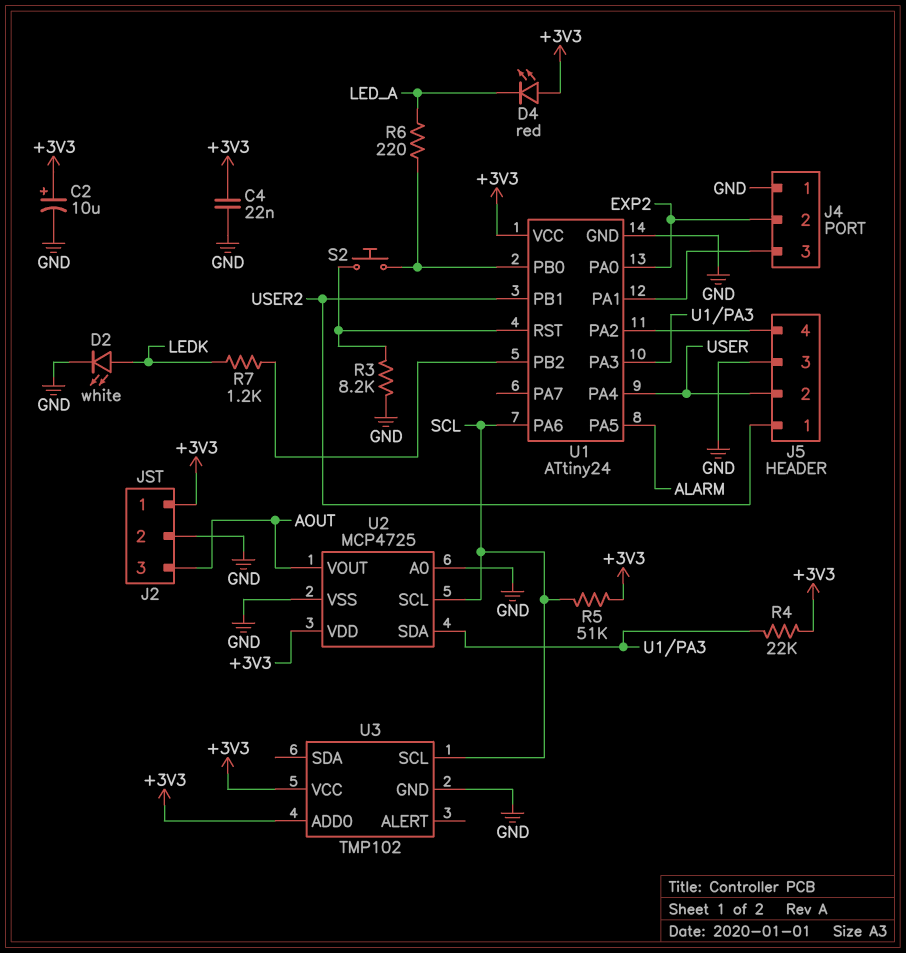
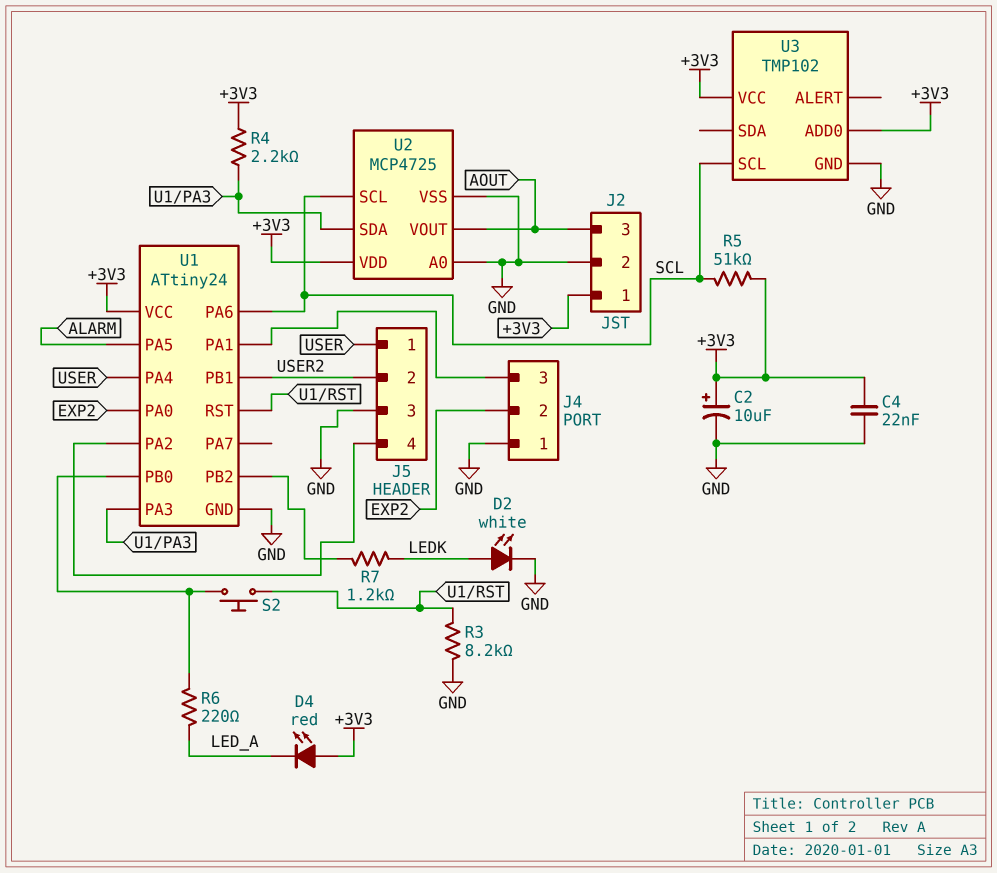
J5 pin 1: USER2 -> USER
J5 pin 2: USER -> USER2
R4: 22k (+3V3, U1/PA3) -> 2.2k (+3V3, U1/PA3)

